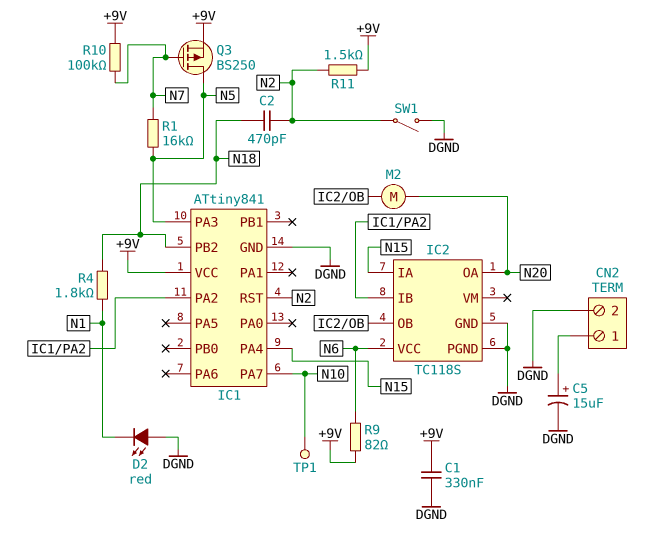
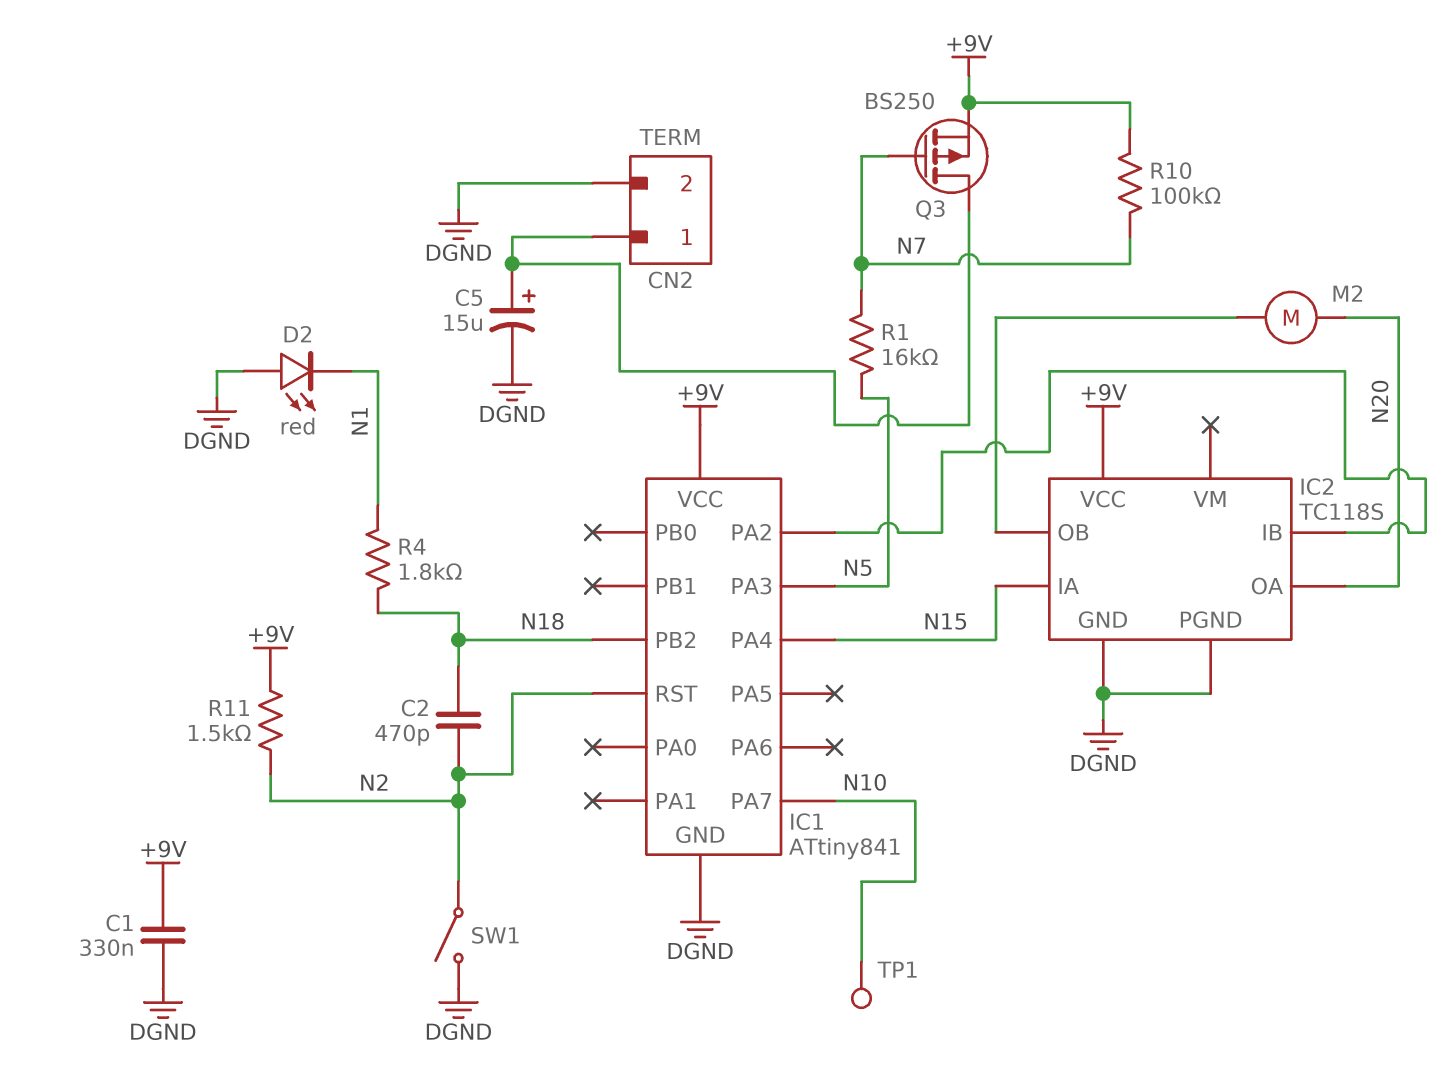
IC2 pin VCC: N6 -> +9V
Q3: PMOS BS250 (G N7, D N5, S +9V) -> PMOS BS250 (G N7, D CN2/1, S +9V)
R9: 82 (+9V, N6) -> none

